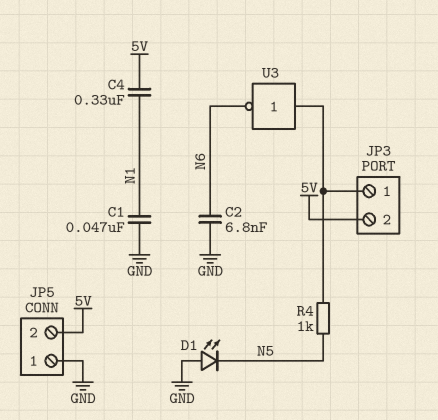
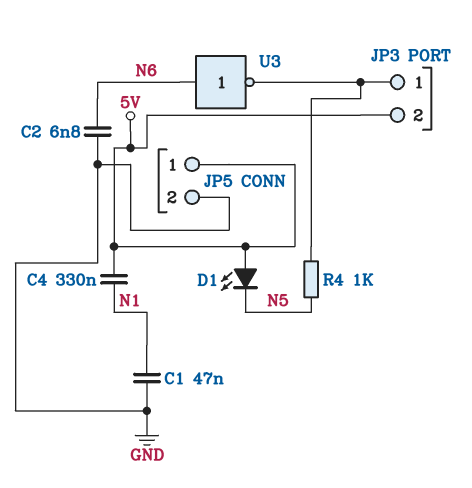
D1: LED (A GND, K N5) -> LED (A 5V, K N5)
JP5 pin 1: GND -> 5V
JP5 pin 2: 5V -> GND
U3: NOT (in JP3/1, out N6) -> NOT (in N6, out JP3/1)

